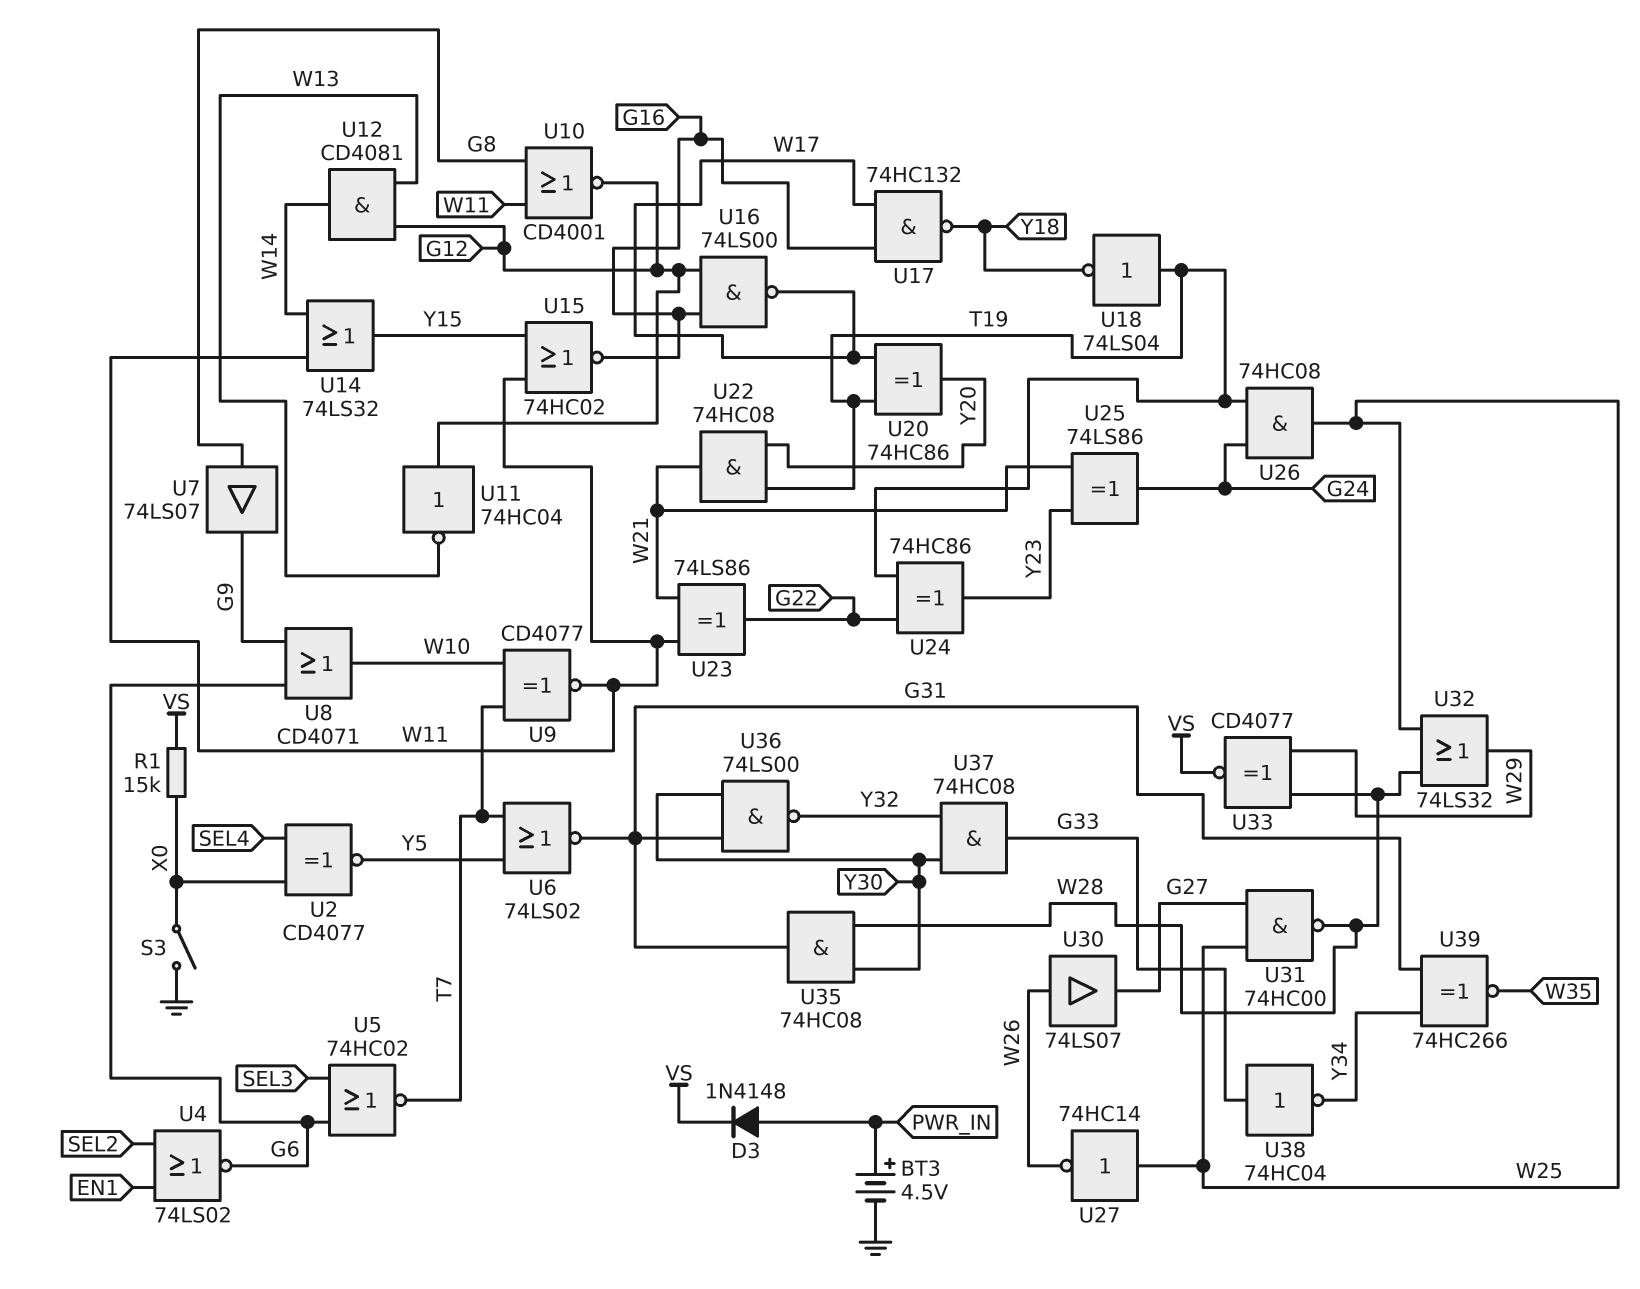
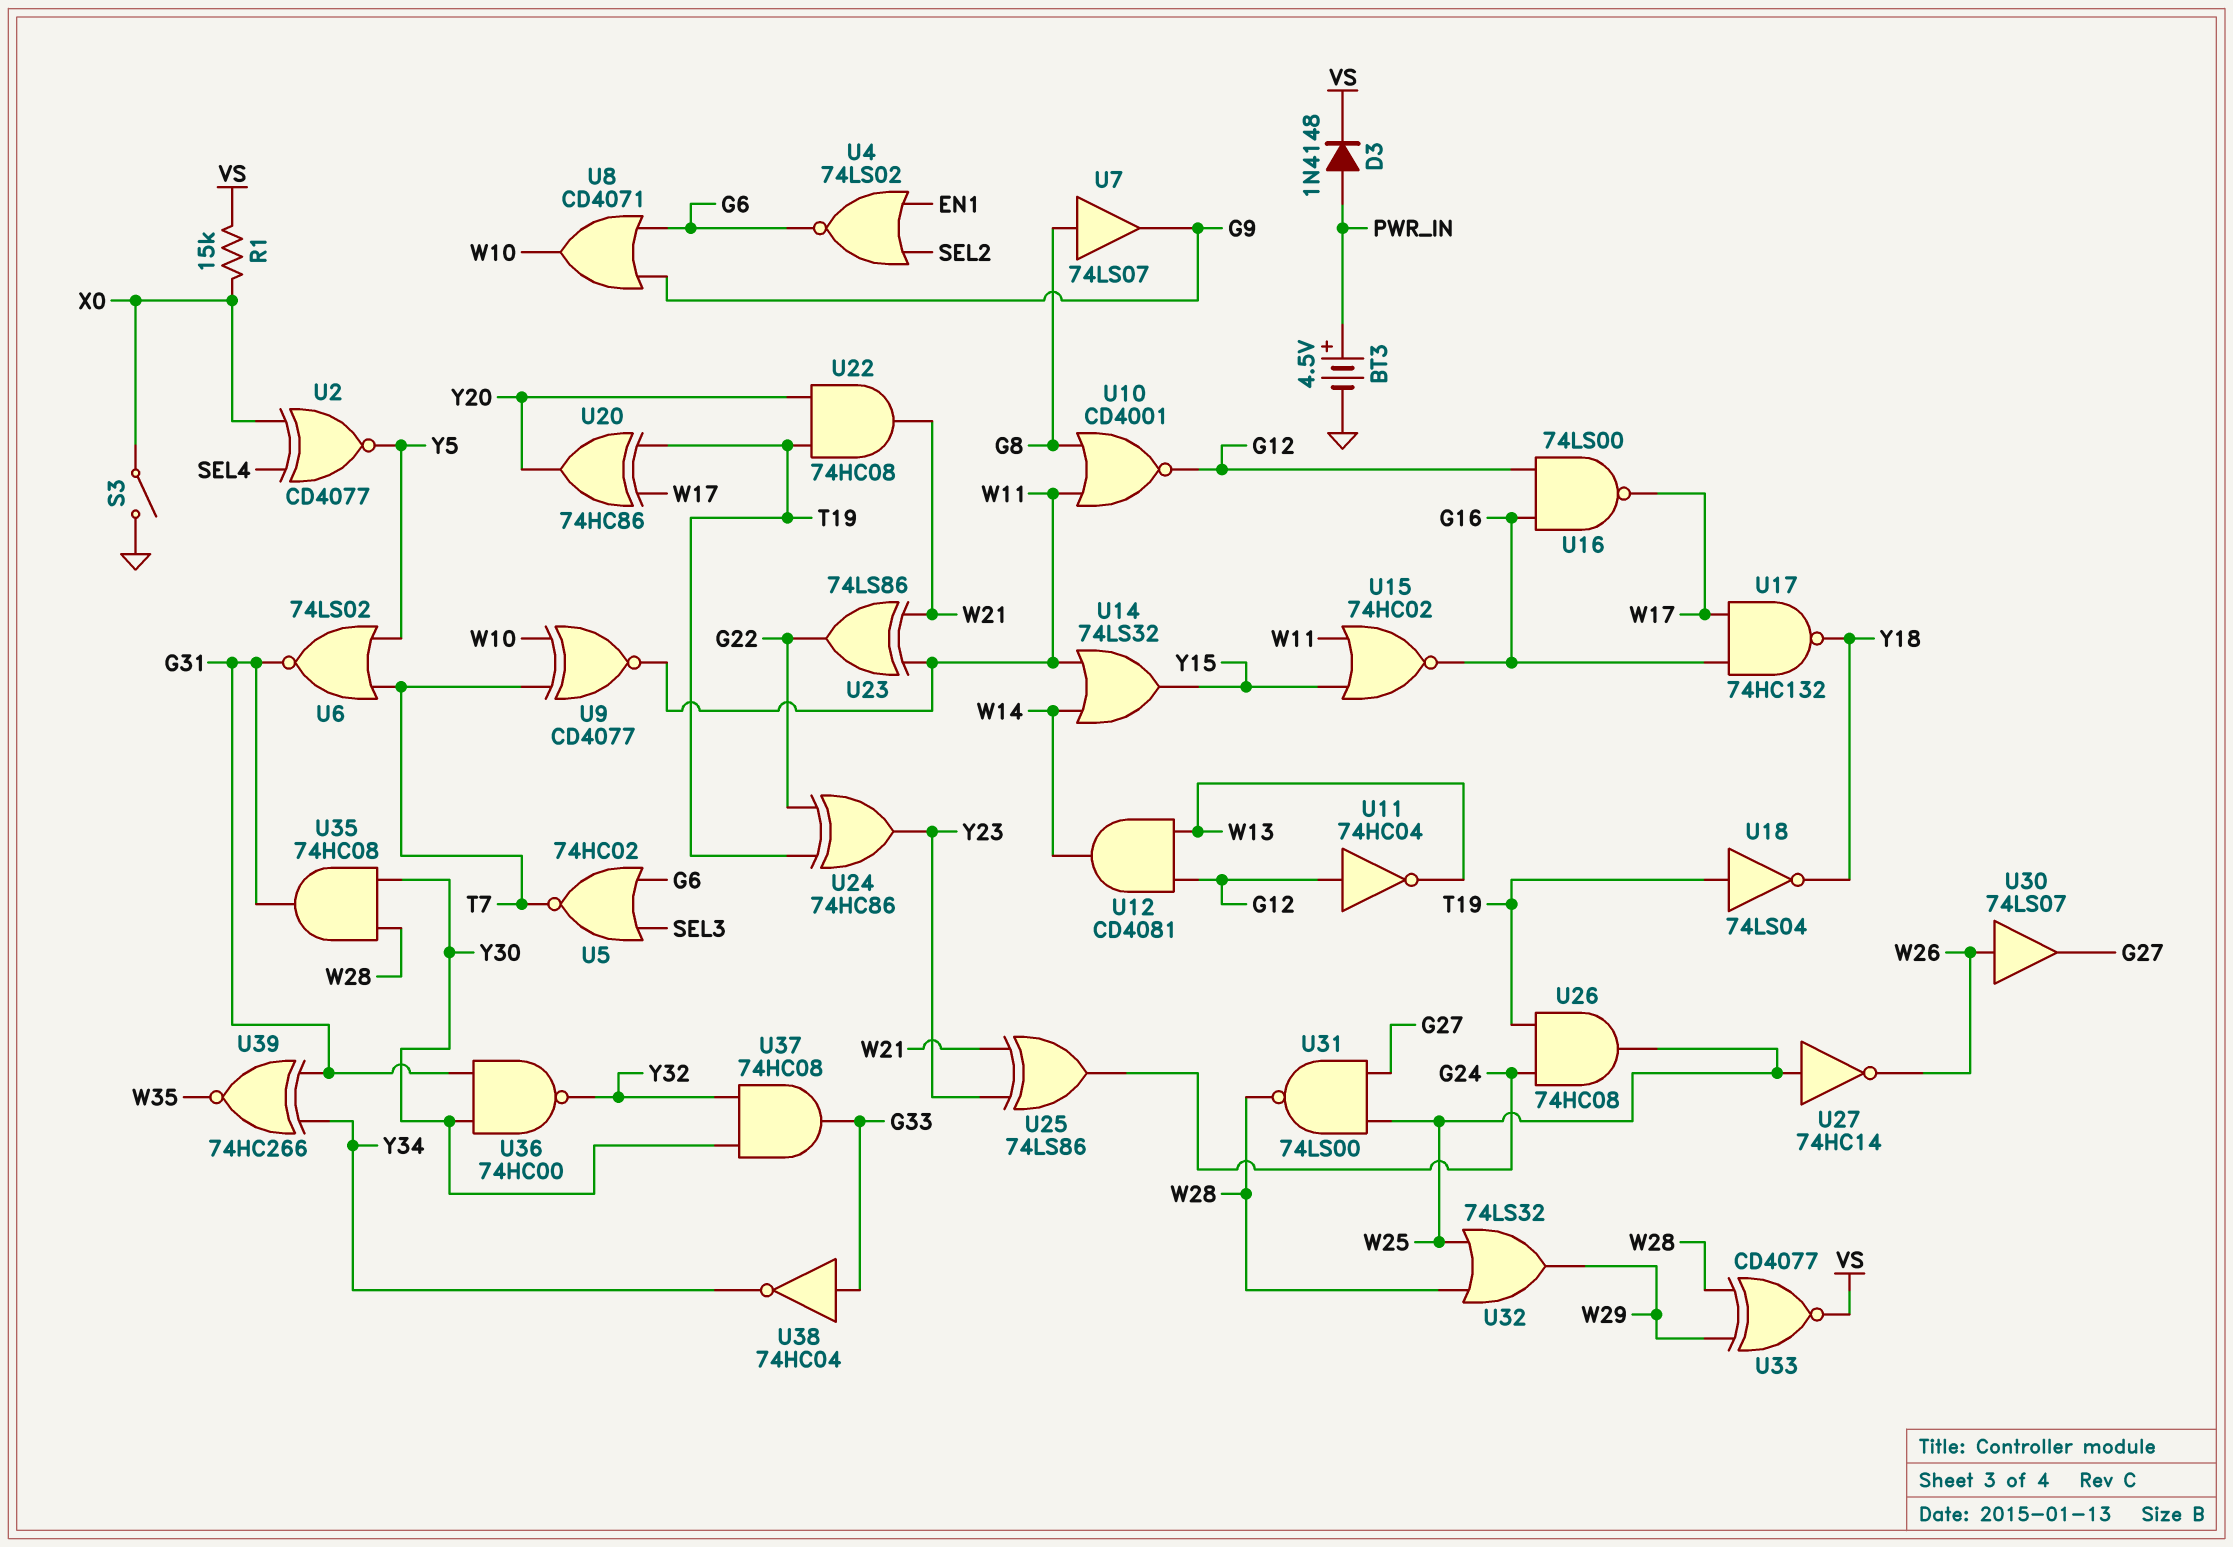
U31: NAND 74HC00 (in G27, in W25, out W28) -> NAND 74LS00 (in G27, in W25, out W28)
U36: NAND 74LS00 (in G31, in Y30, out Y32) -> NAND 74HC00 (in G31, in Y30, out Y32)

